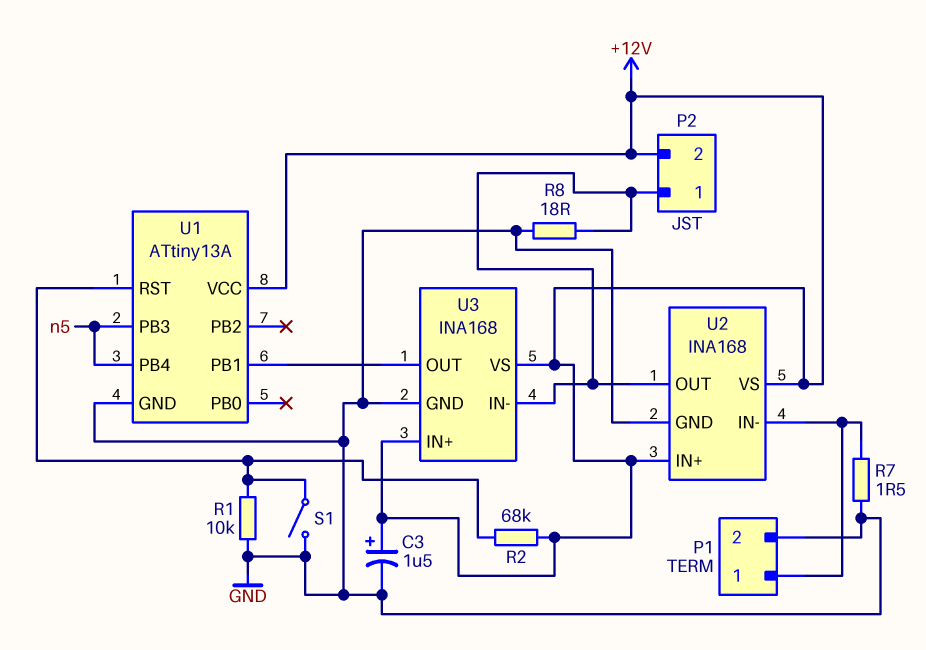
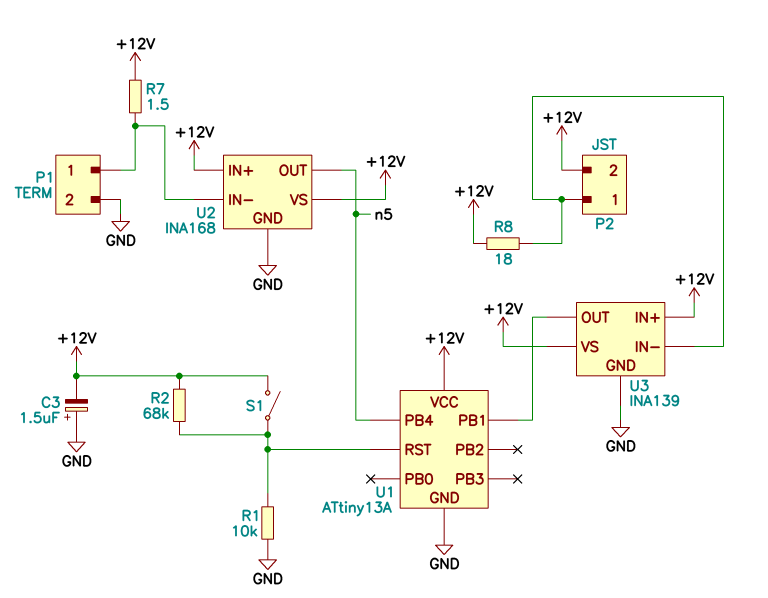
C3: 1.5uF (plus +12V, minus GND) -> 1.5uF (plus GND, minus +12V)
R7: 1.5 (GND, P1/1) -> 1.5 (+12V, P1/1)
R8: 18 (GND, P2/1) -> 18 (+12V, P2/1)
S1: switch (GND, U1/RST) -> switch (+12V, U1/RST)
U1 pin PB3: n5 -> none
U2 pin OUT: P2/1 -> n5
U3: INA168 -> INA139

